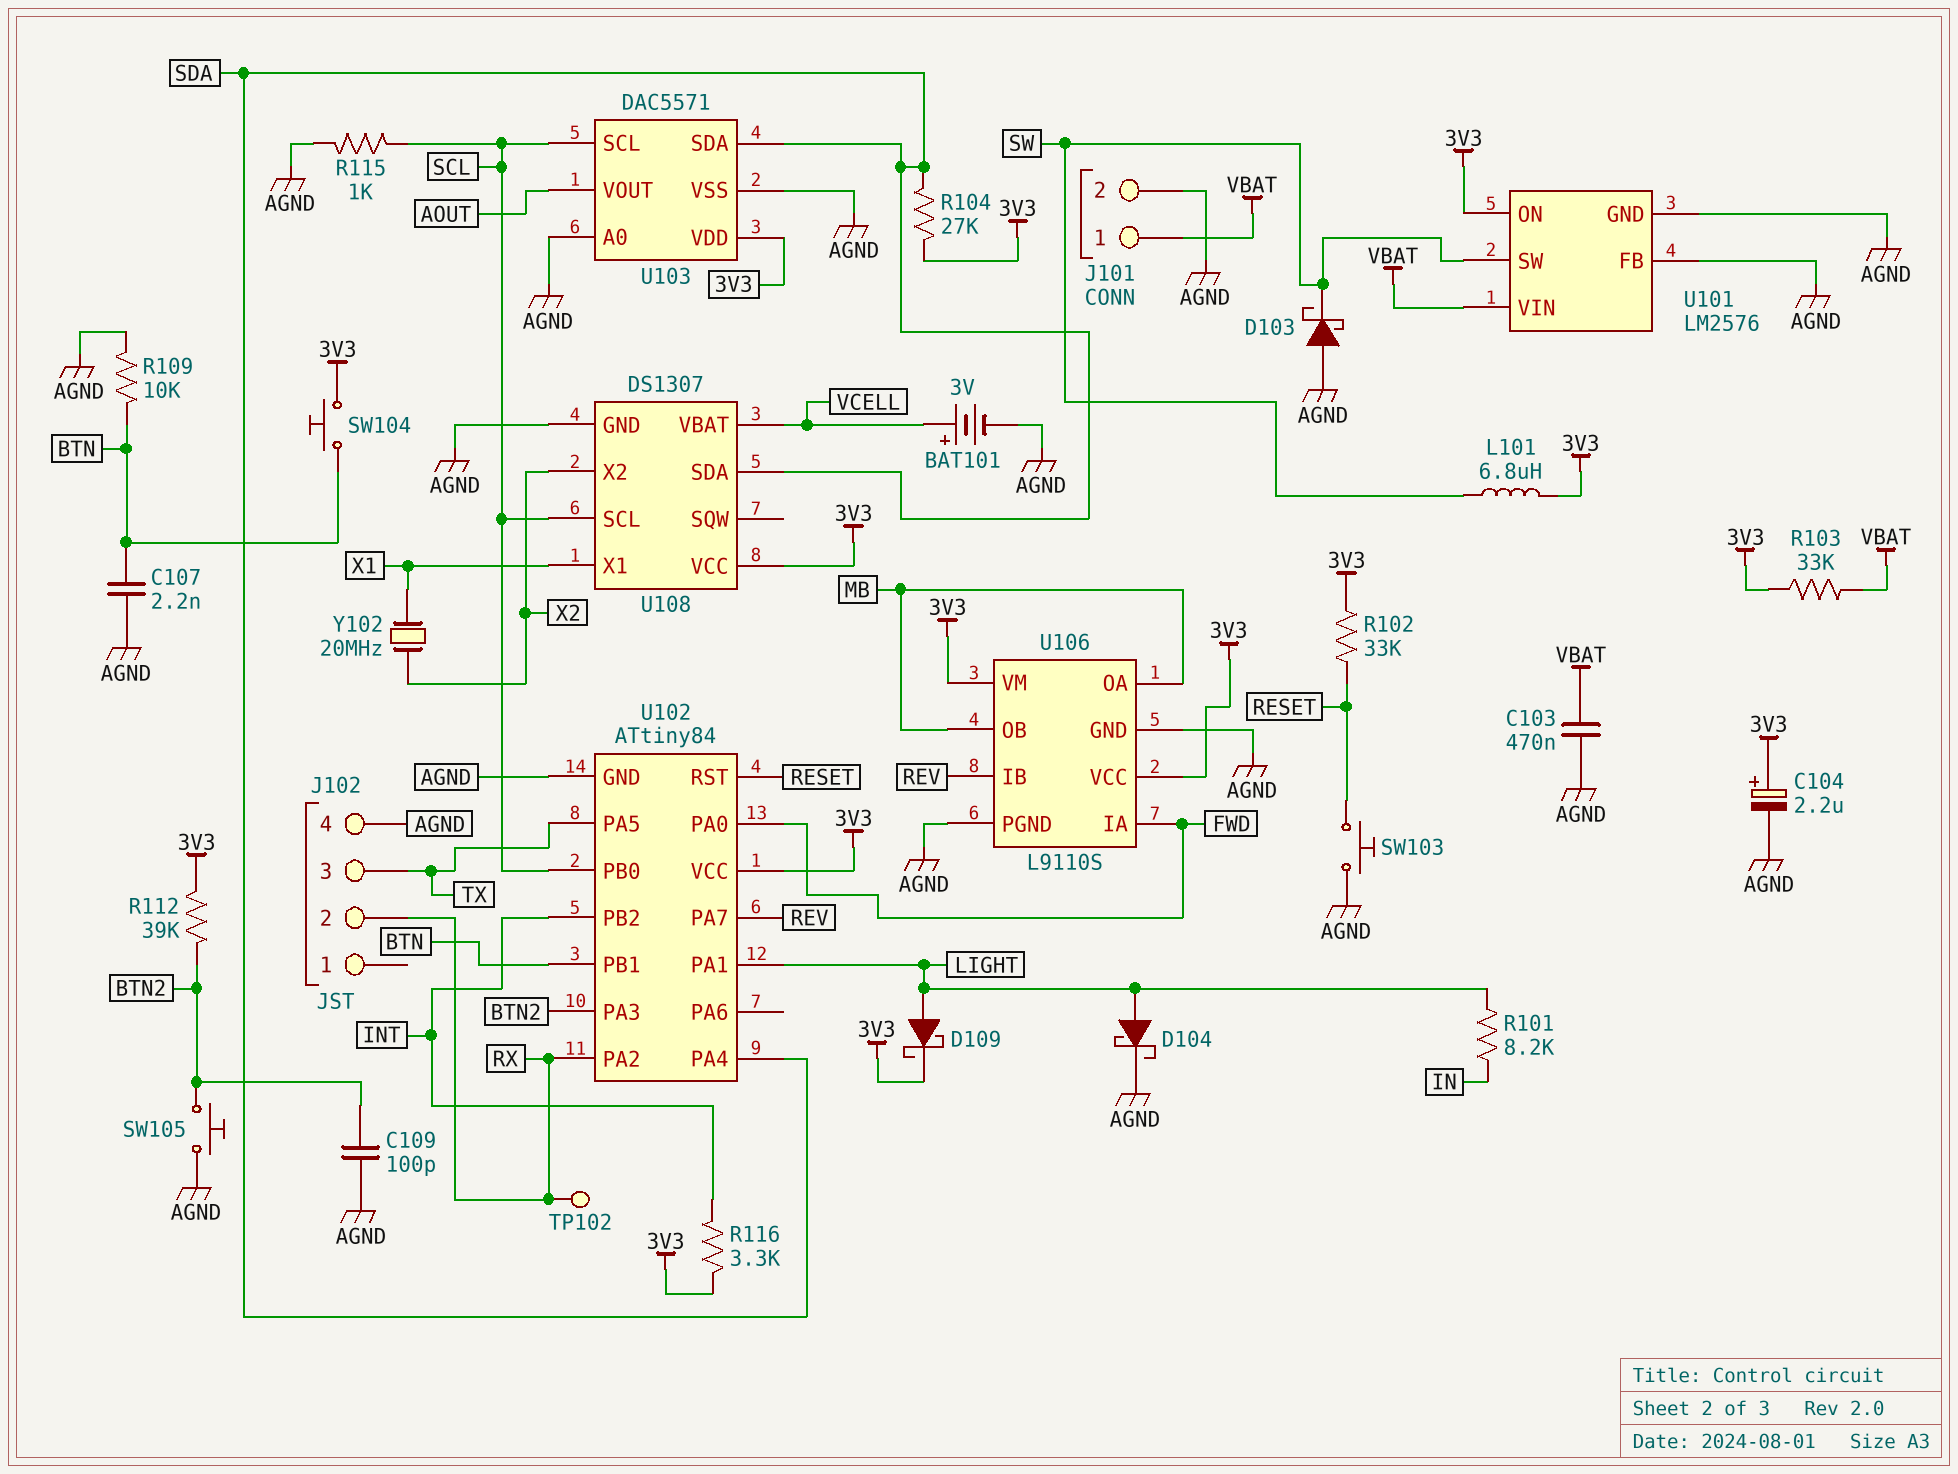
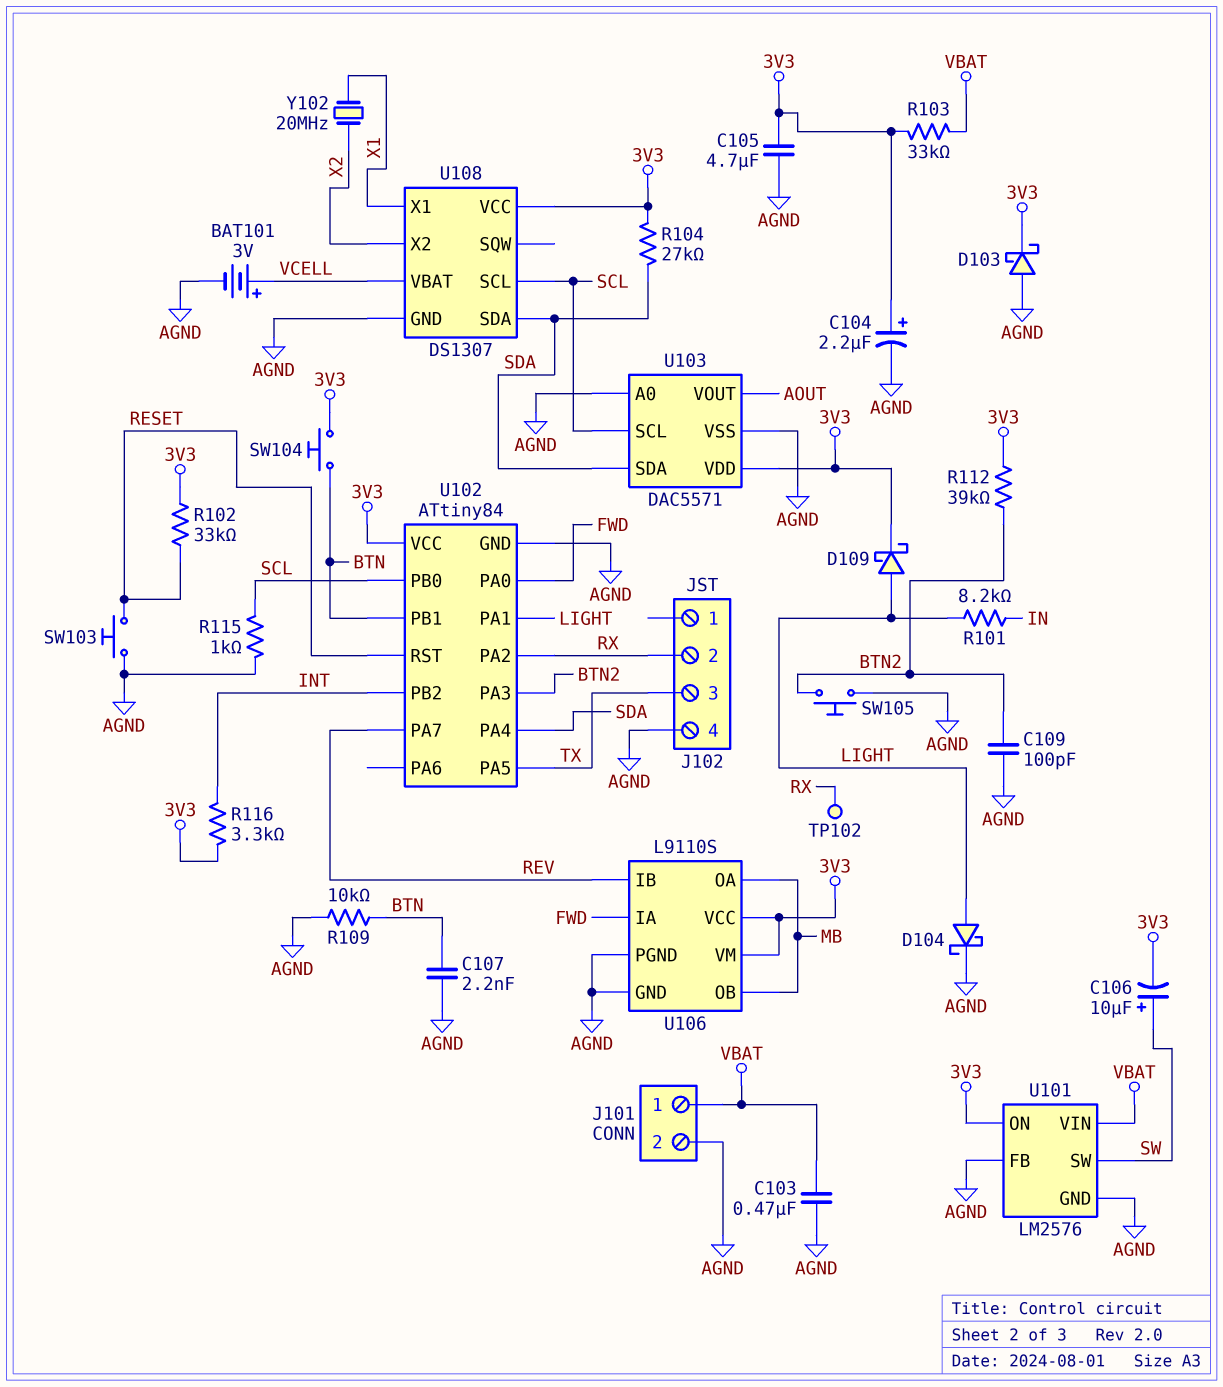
C105: none -> 4.7uF (3V3, AGND)
C106: none -> 10uF (plus SW, minus 3V3)
D103: schottky (A AGND, K SW) -> schottky (A AGND, K 3V3)
L101: 6.8uH (3V3, SW) -> none

